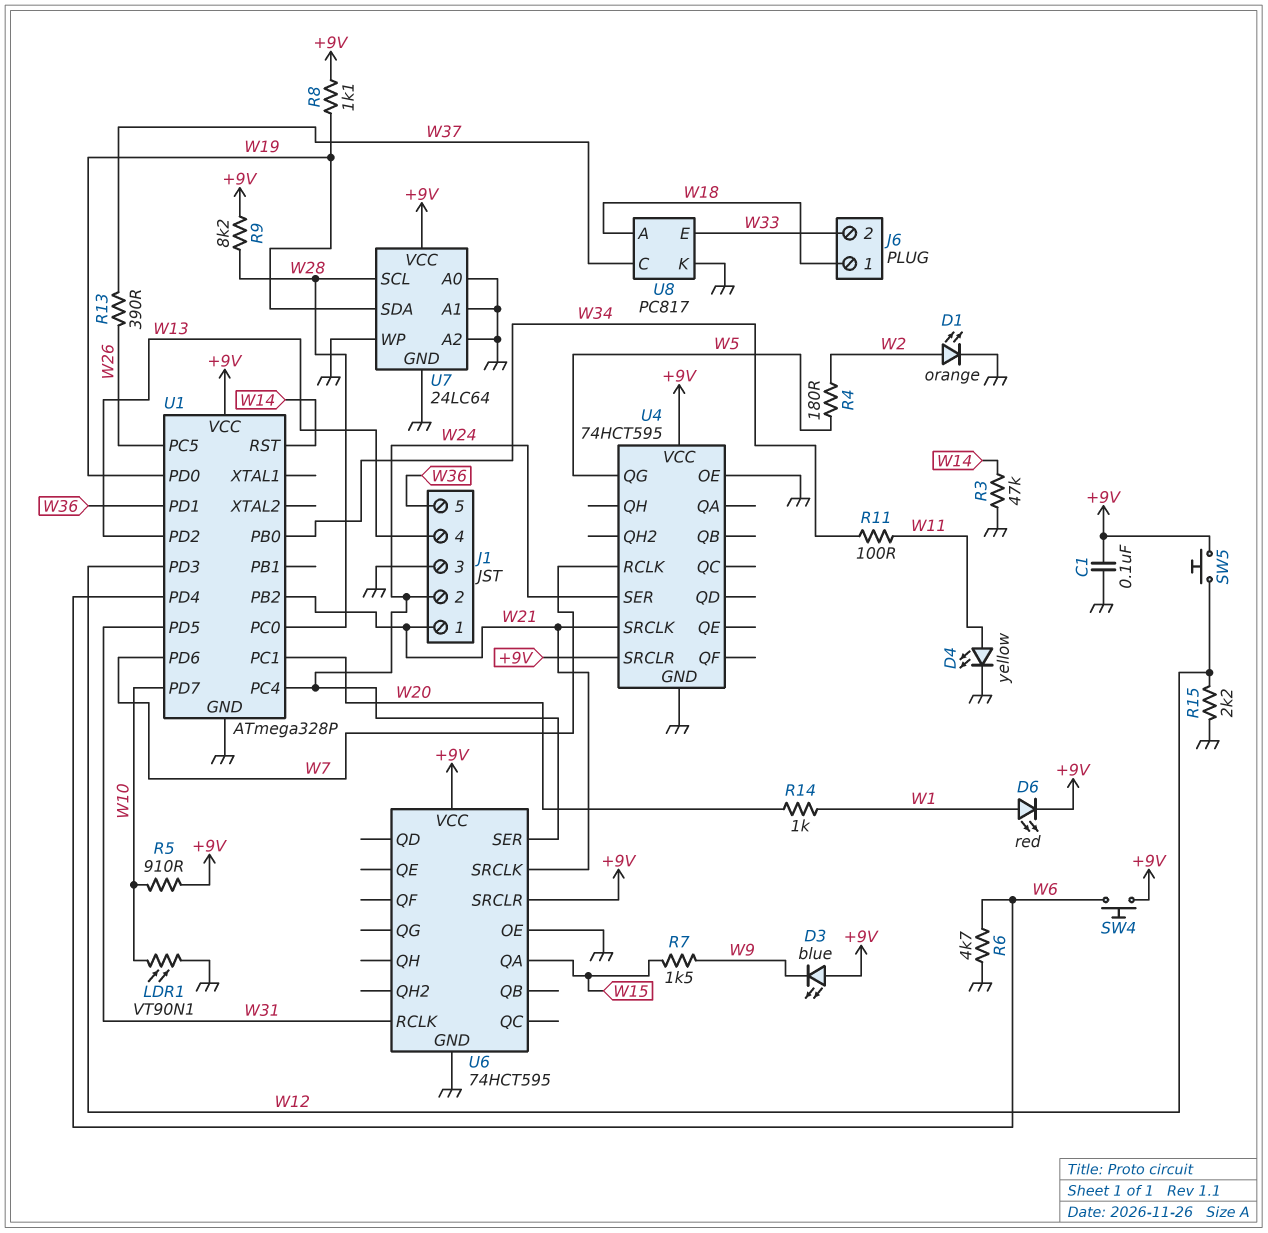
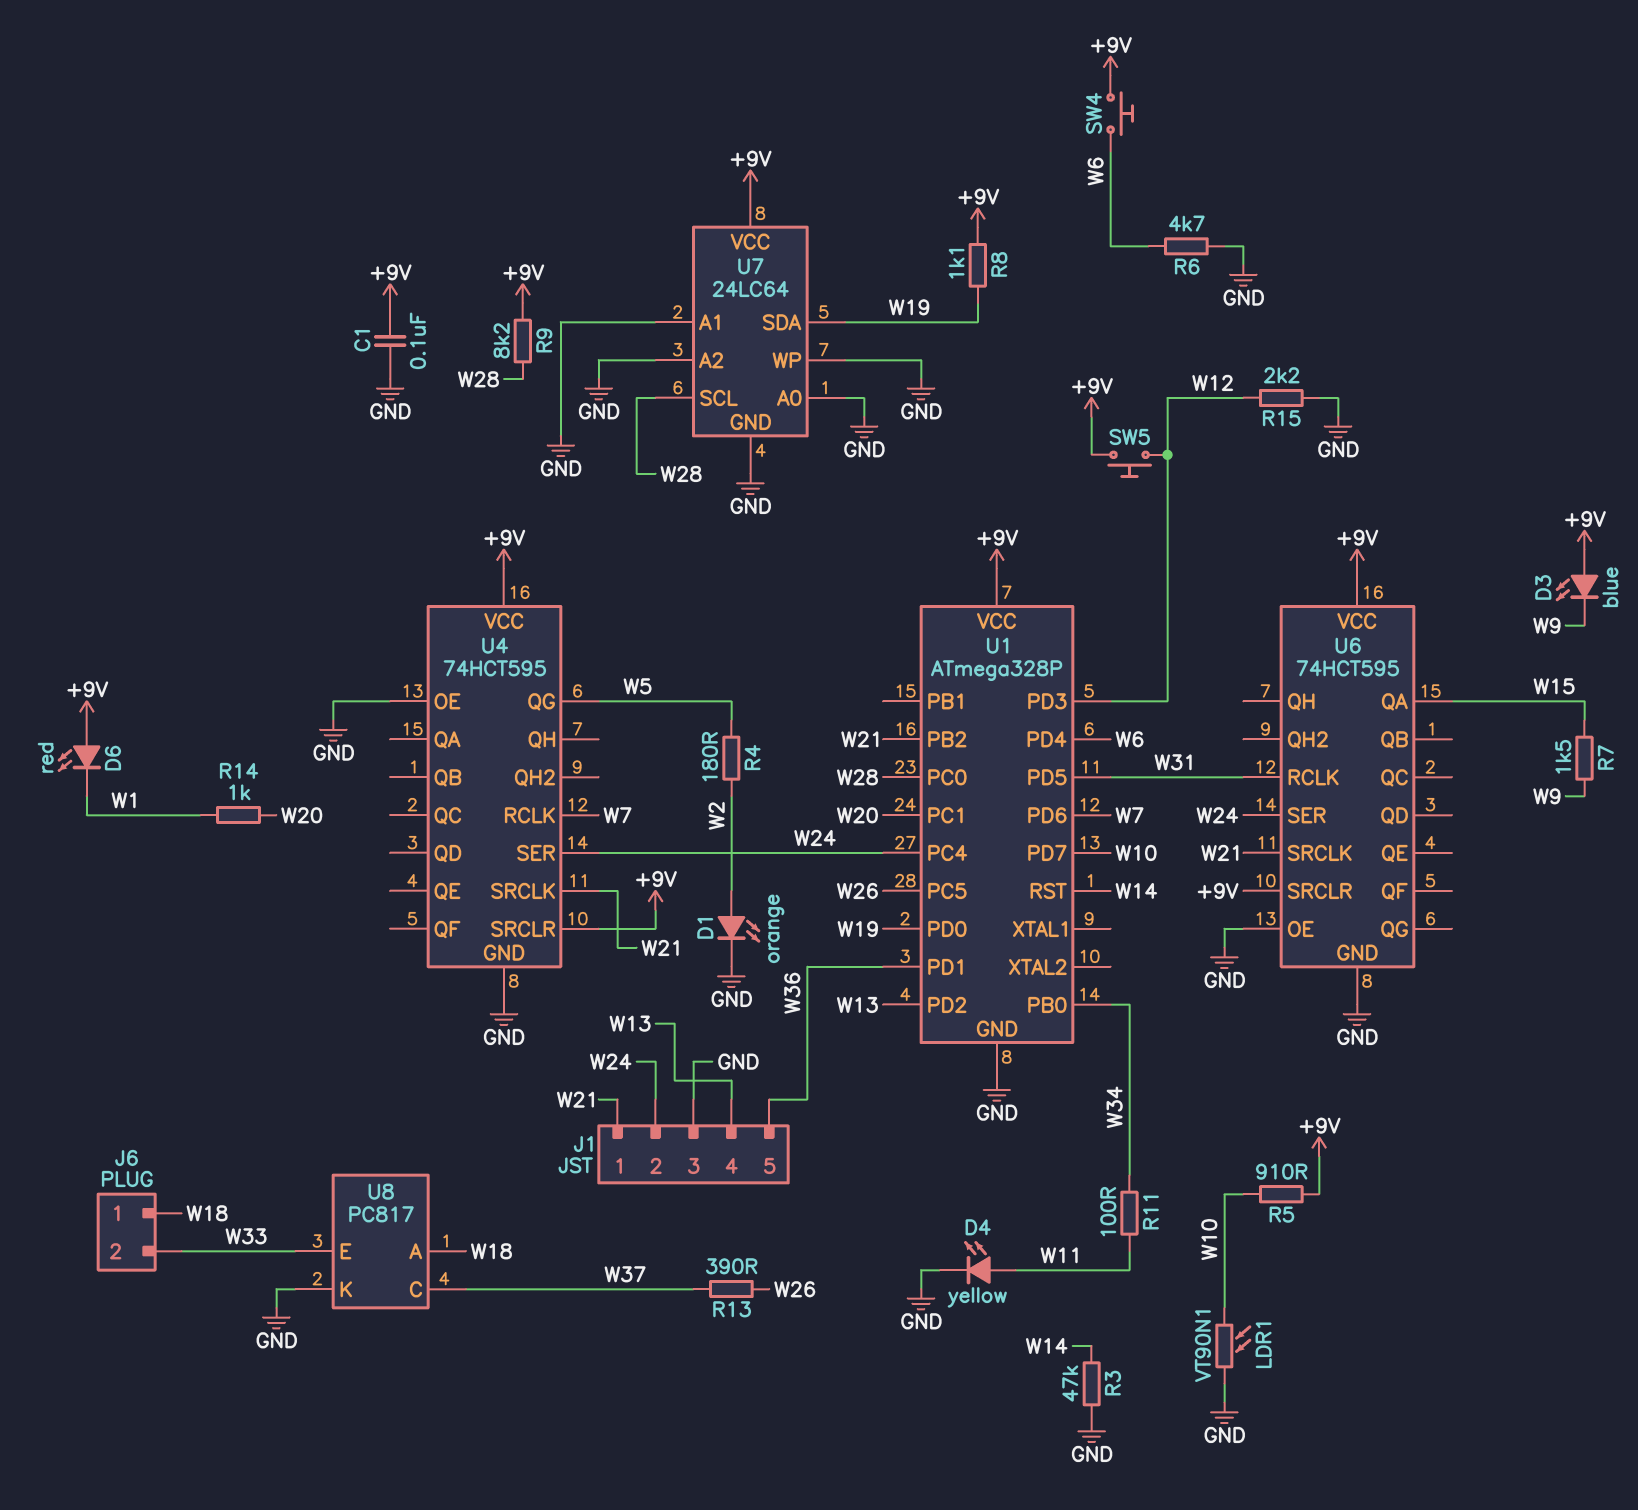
D6: LED red (A W1, K +9V) -> LED red (A +9V, K W1)

